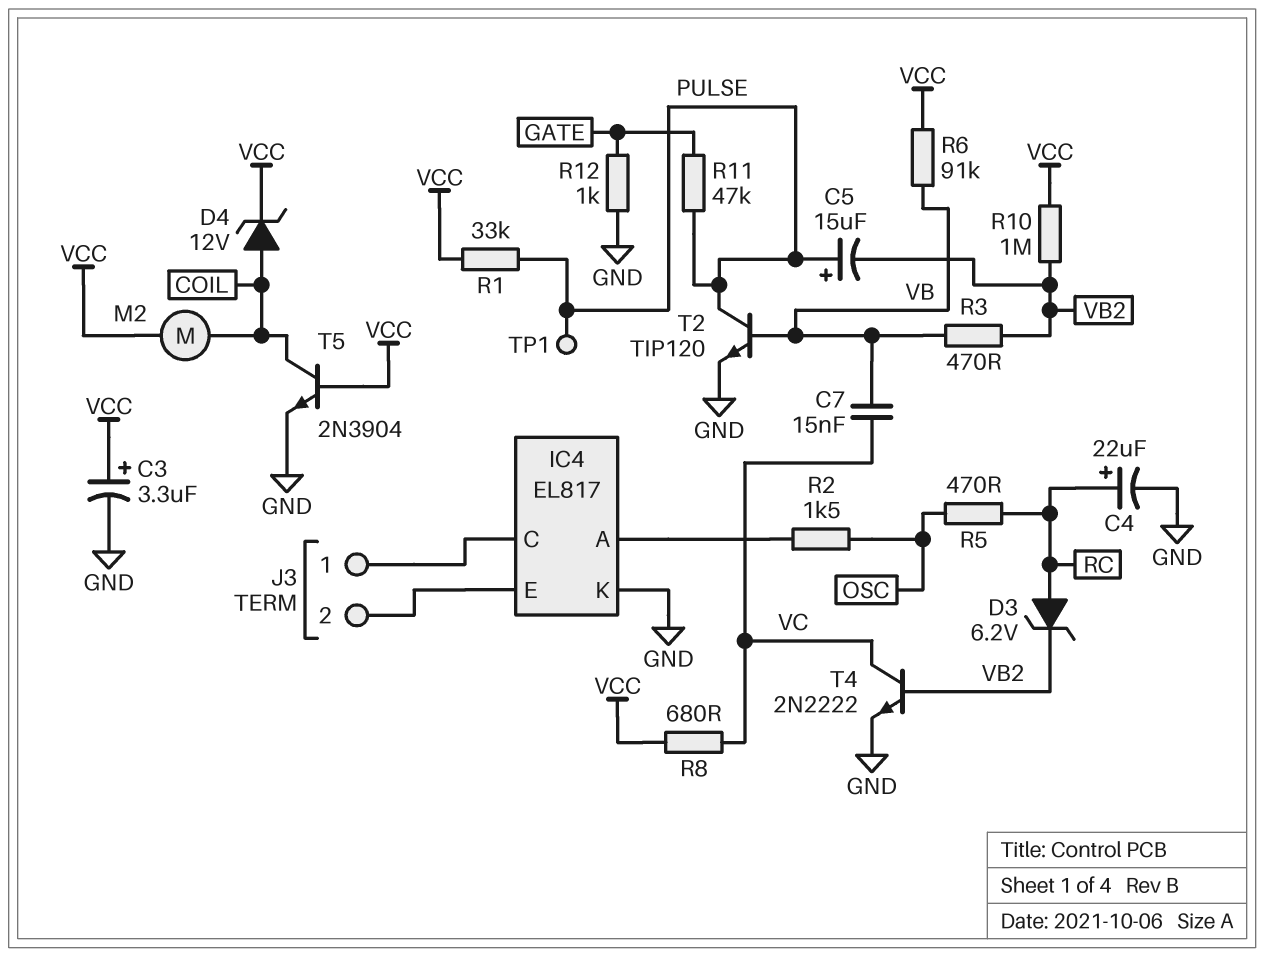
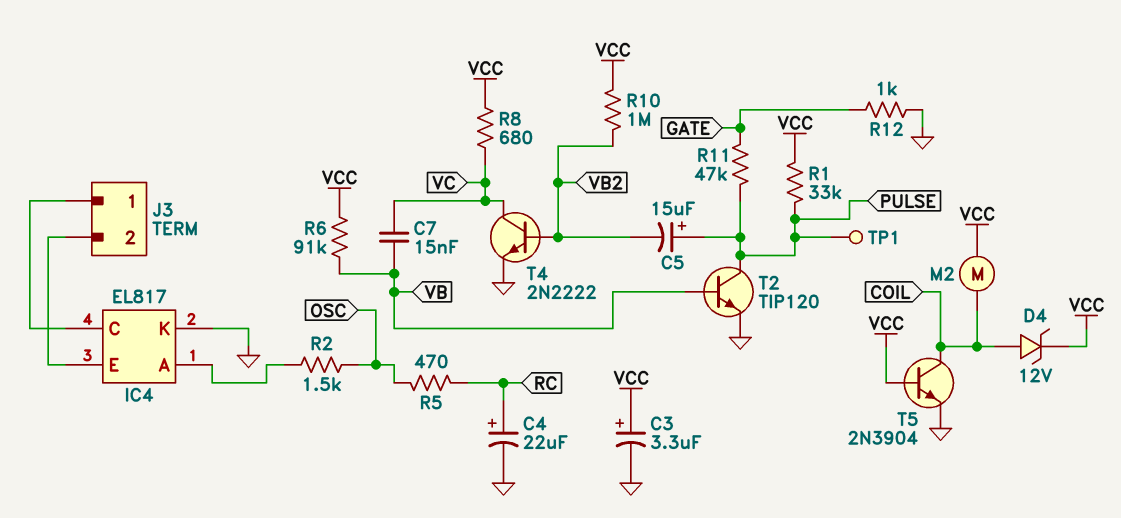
D3: zener 6.2V (A RC, K VB2) -> none
R3: 470 (VB, VB2) -> none

